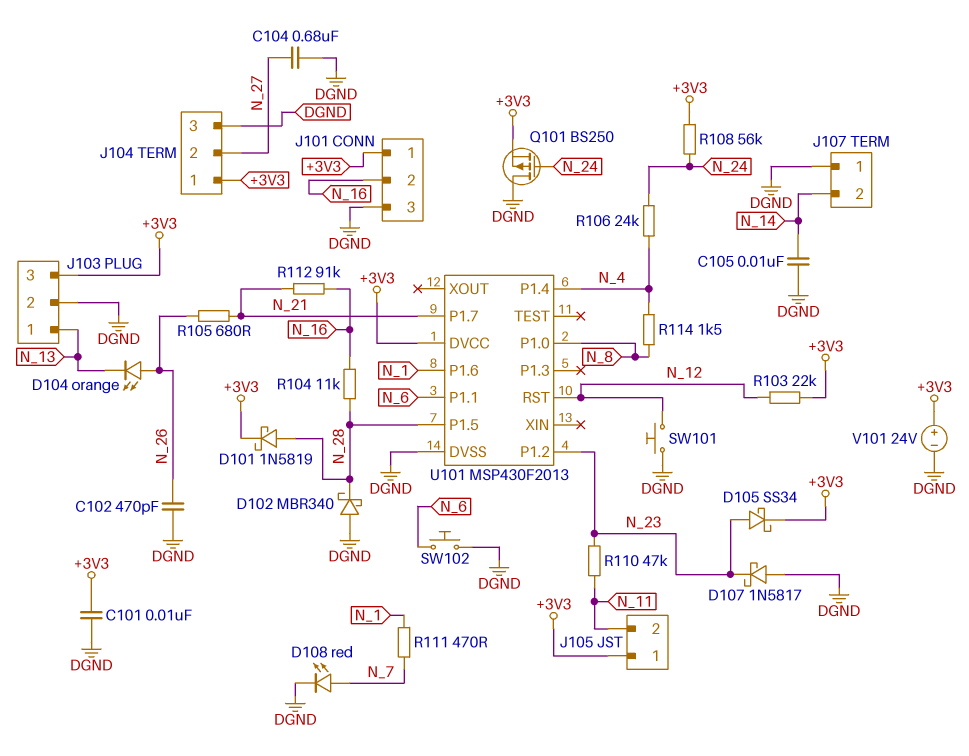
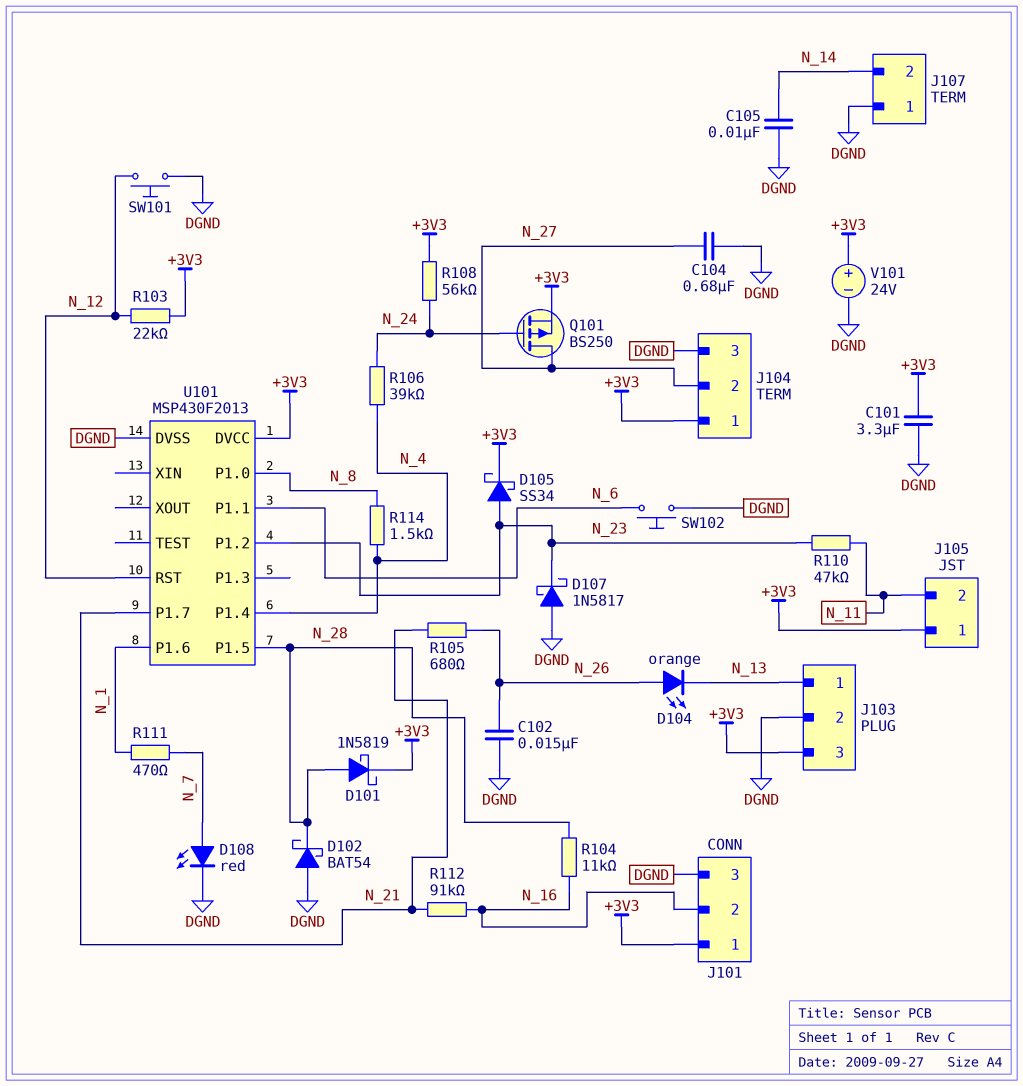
C101: 10nF (+3V3, DGND) -> 3.3uF (+3V3, DGND)
C102: 470pF (DGND, N_26) -> 15nF (DGND, N_26)
D102: schottky MBR340 (A DGND, K N_28) -> schottky BAT54 (A DGND, K N_28)
Q101: PMOS BS250 (G N_24, D DGND, S +3V3) -> PMOS BS250 (G N_24, D N_27, S +3V3)
R106: 24k (N_4, N_24) -> 39k (N_4, N_24)

